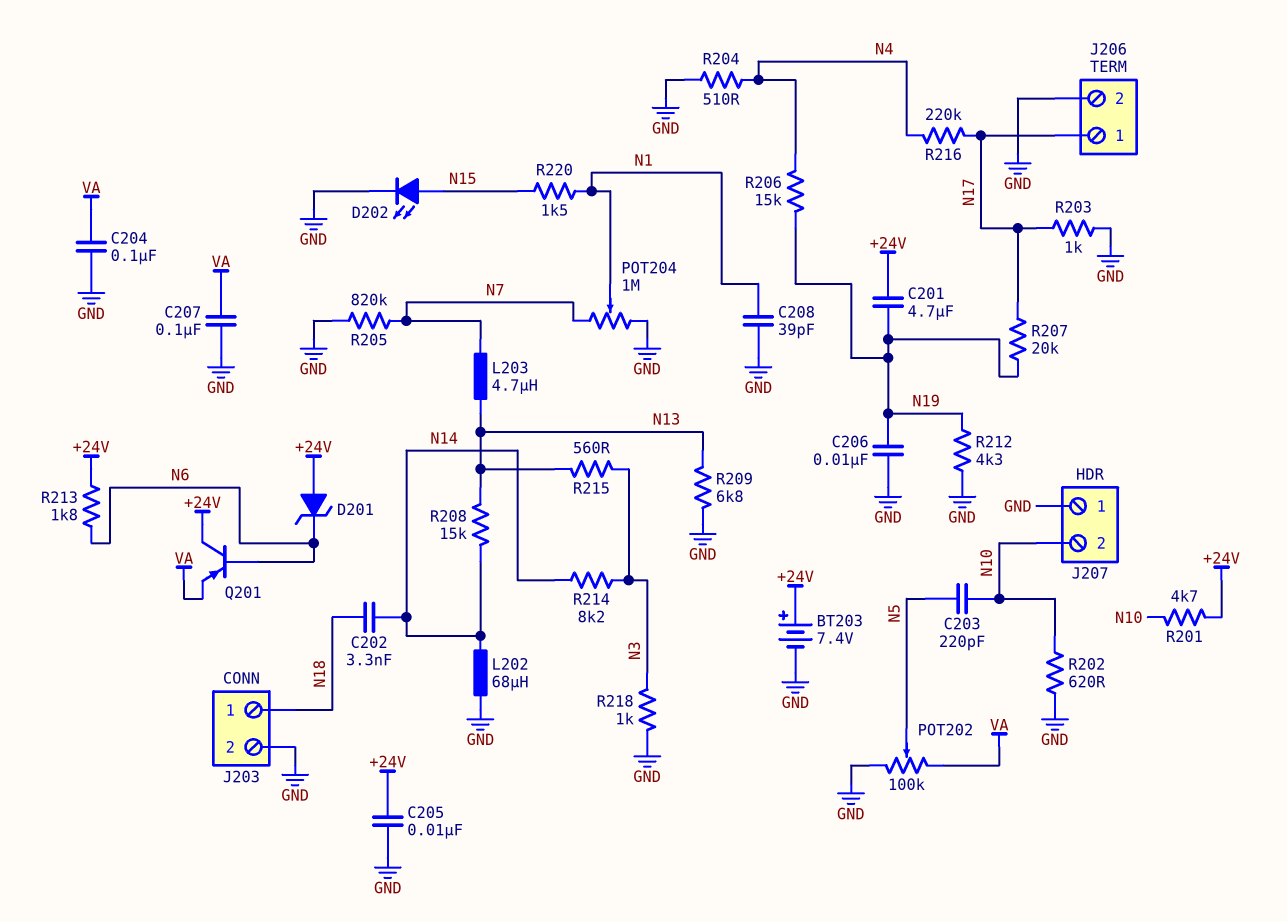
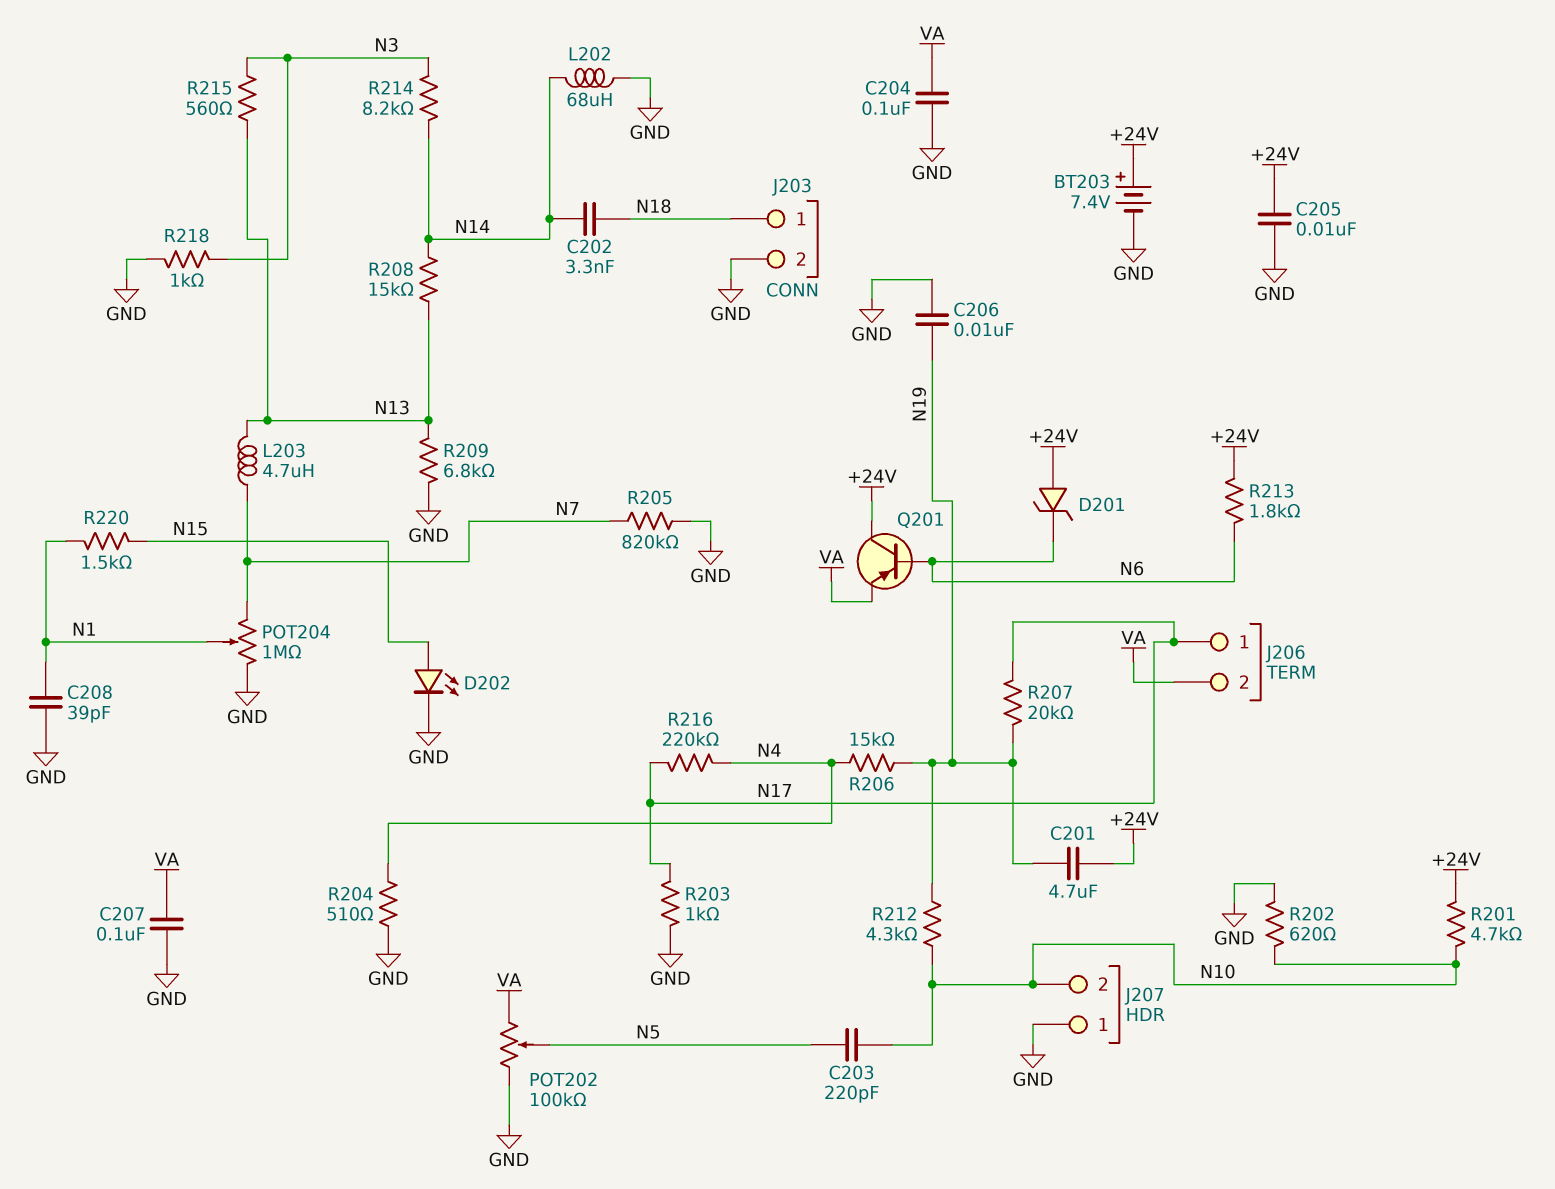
J206 pin 2: GND -> VA
R212: 4.3k (GND, N19) -> 4.3k (N10, N19)

